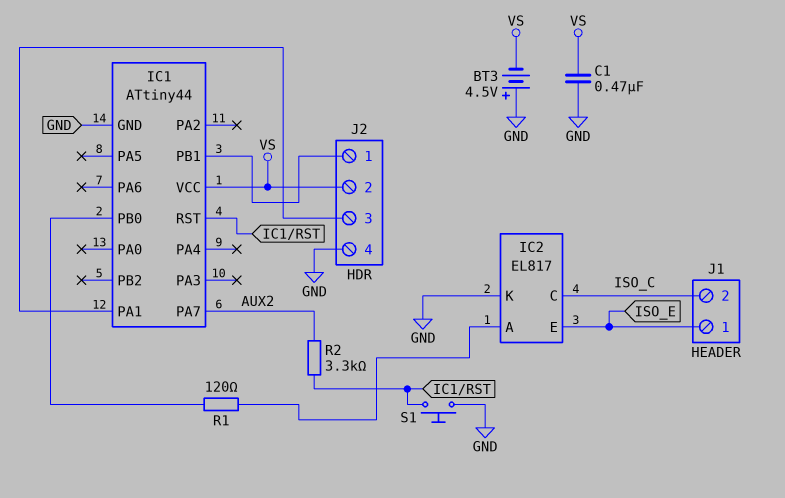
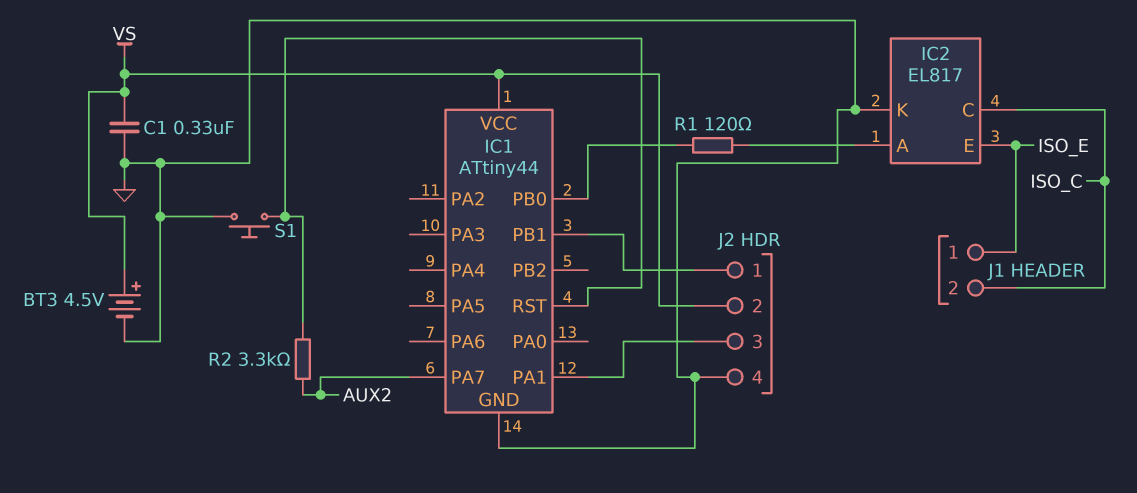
BT3: 4.5V (plus GND, minus VS) -> 4.5V (plus VS, minus GND)
C1: 470nF (GND, VS) -> 330nF (GND, VS)

